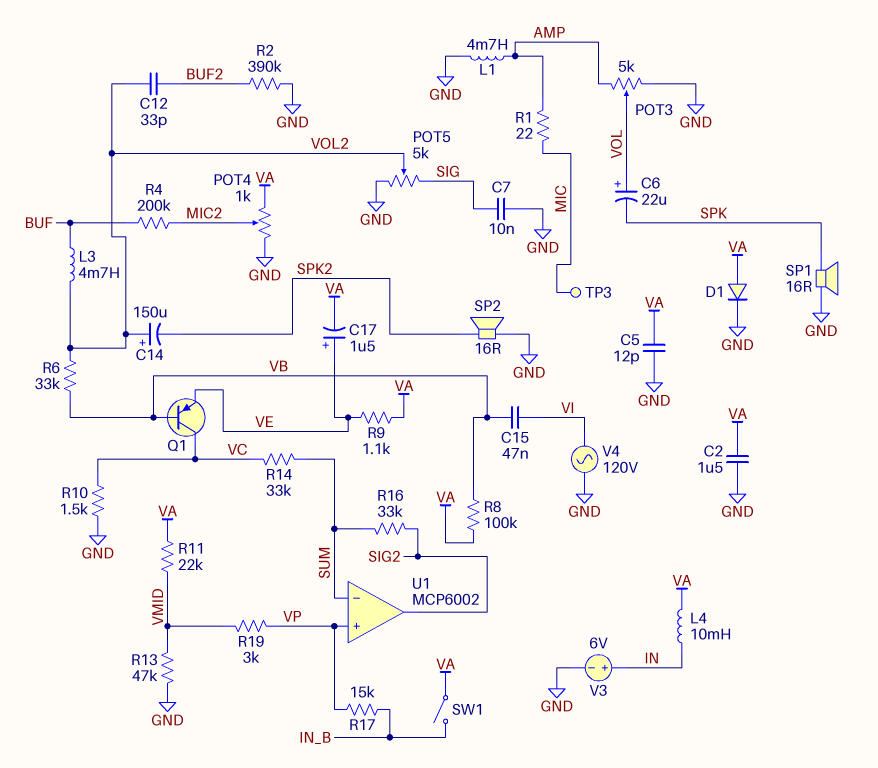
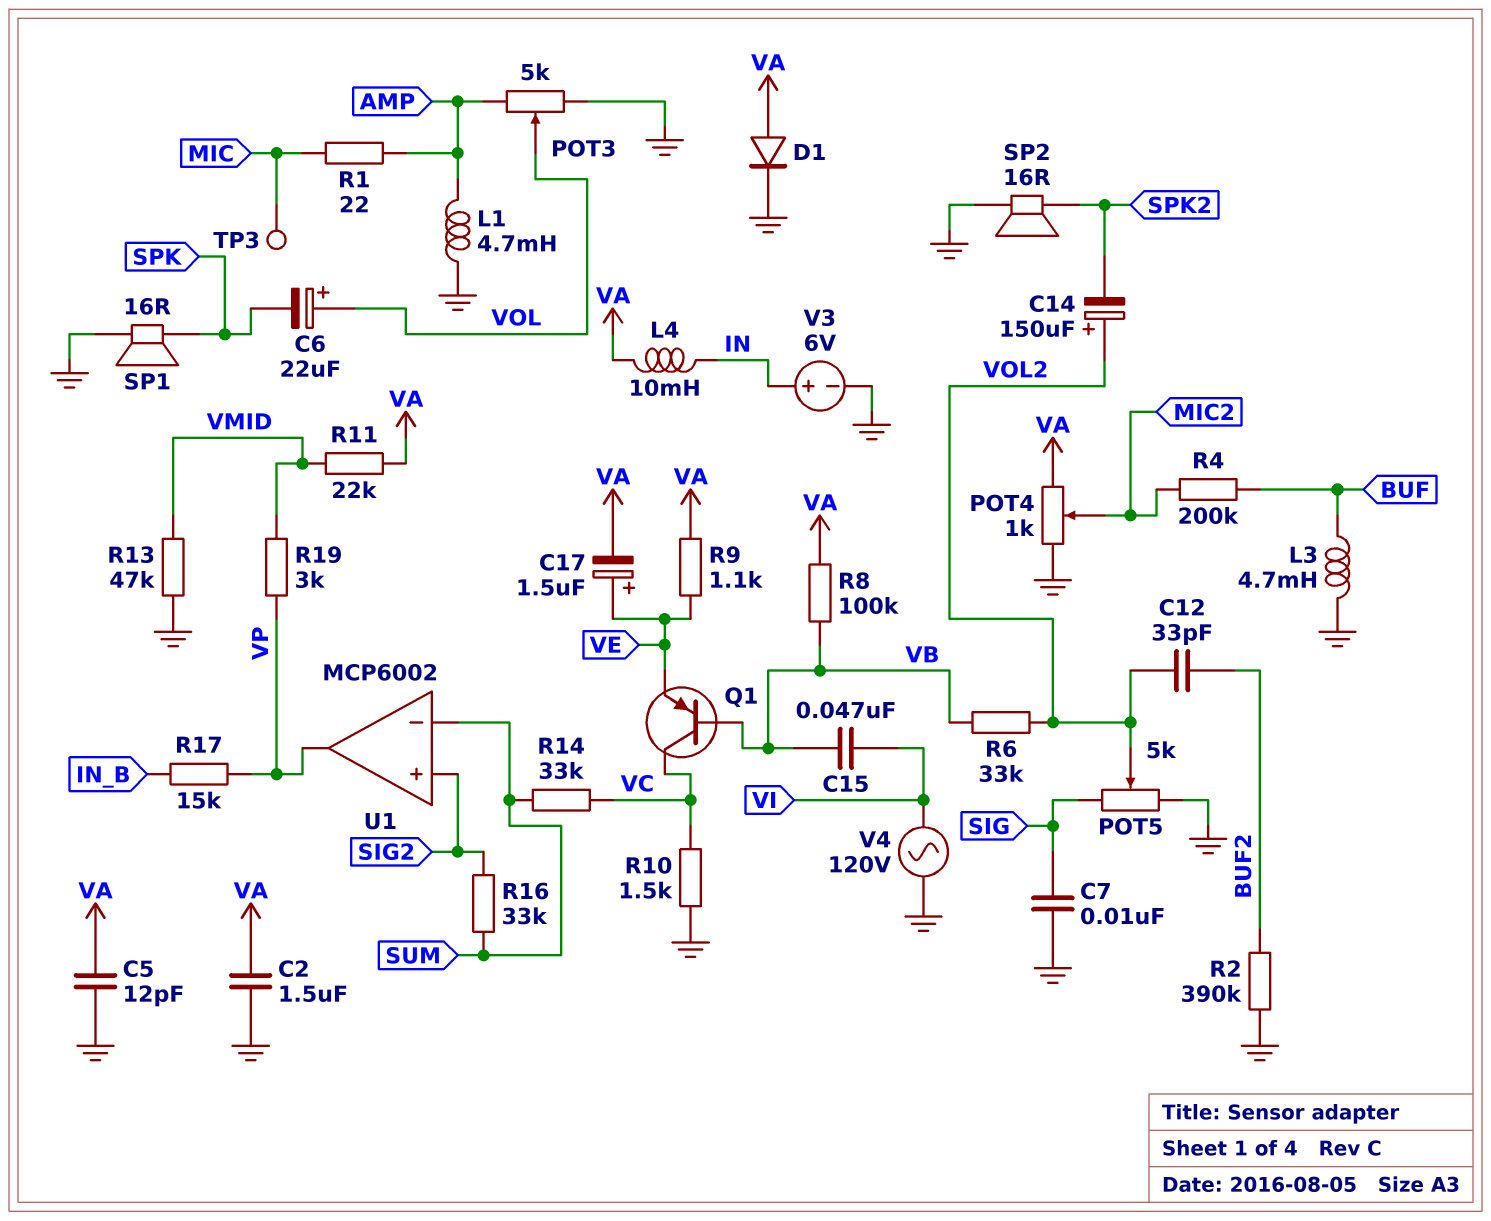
L3: 4.7mH (BUF, VOL2) -> 4.7mH (BUF, GND)
SW1: switch (IN_B, VA) -> none
U1 pin in+: VP -> SIG2
U1 pin out: SIG2 -> VP

